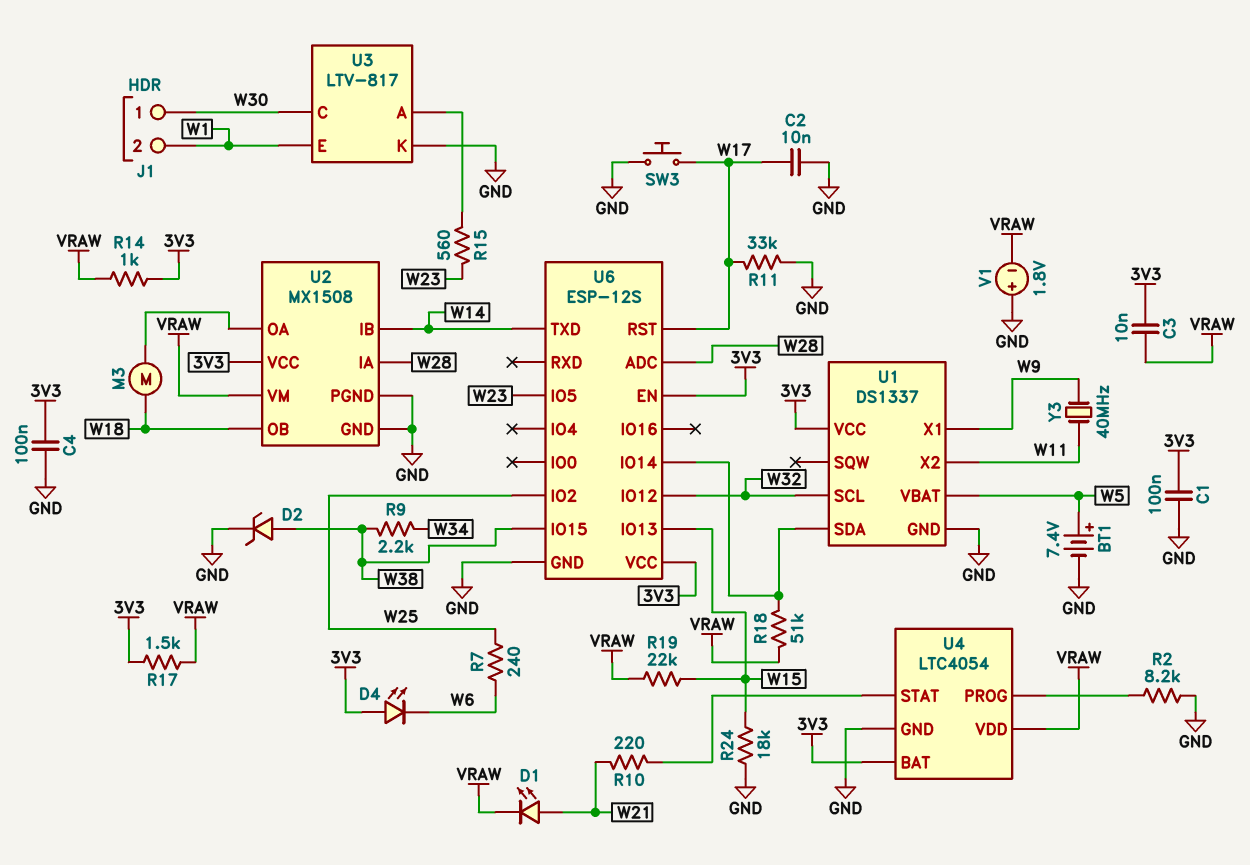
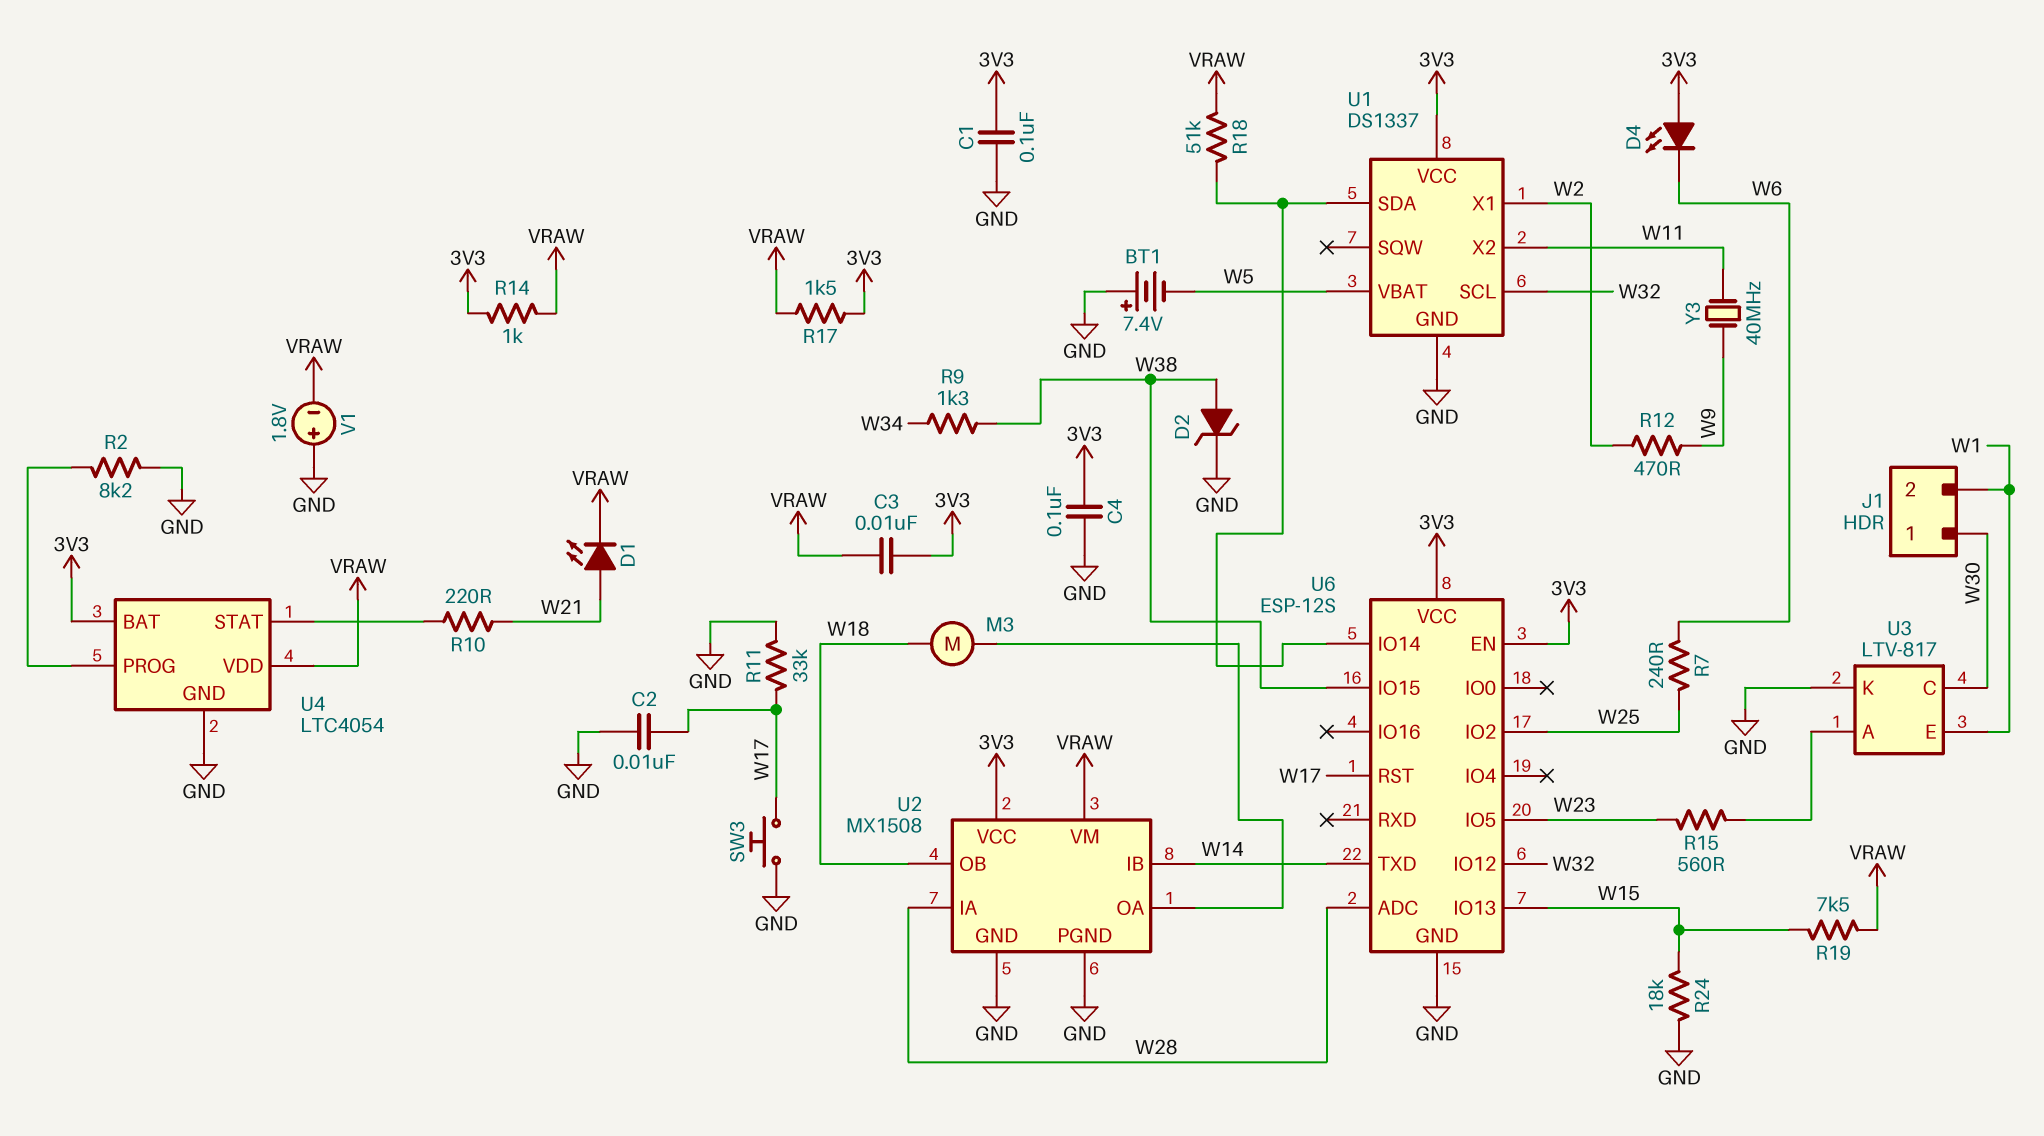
BT1: 7.4V (plus W5, minus GND) -> 7.4V (plus GND, minus W5)
R9: 2.2k (W34, W38) -> 1.3k (W34, W38)
R12: none -> 470 (W2, W9)
R19: 22k (VRAW, W15) -> 7.5k (VRAW, W15)
U1 pin X1: W9 -> W2

